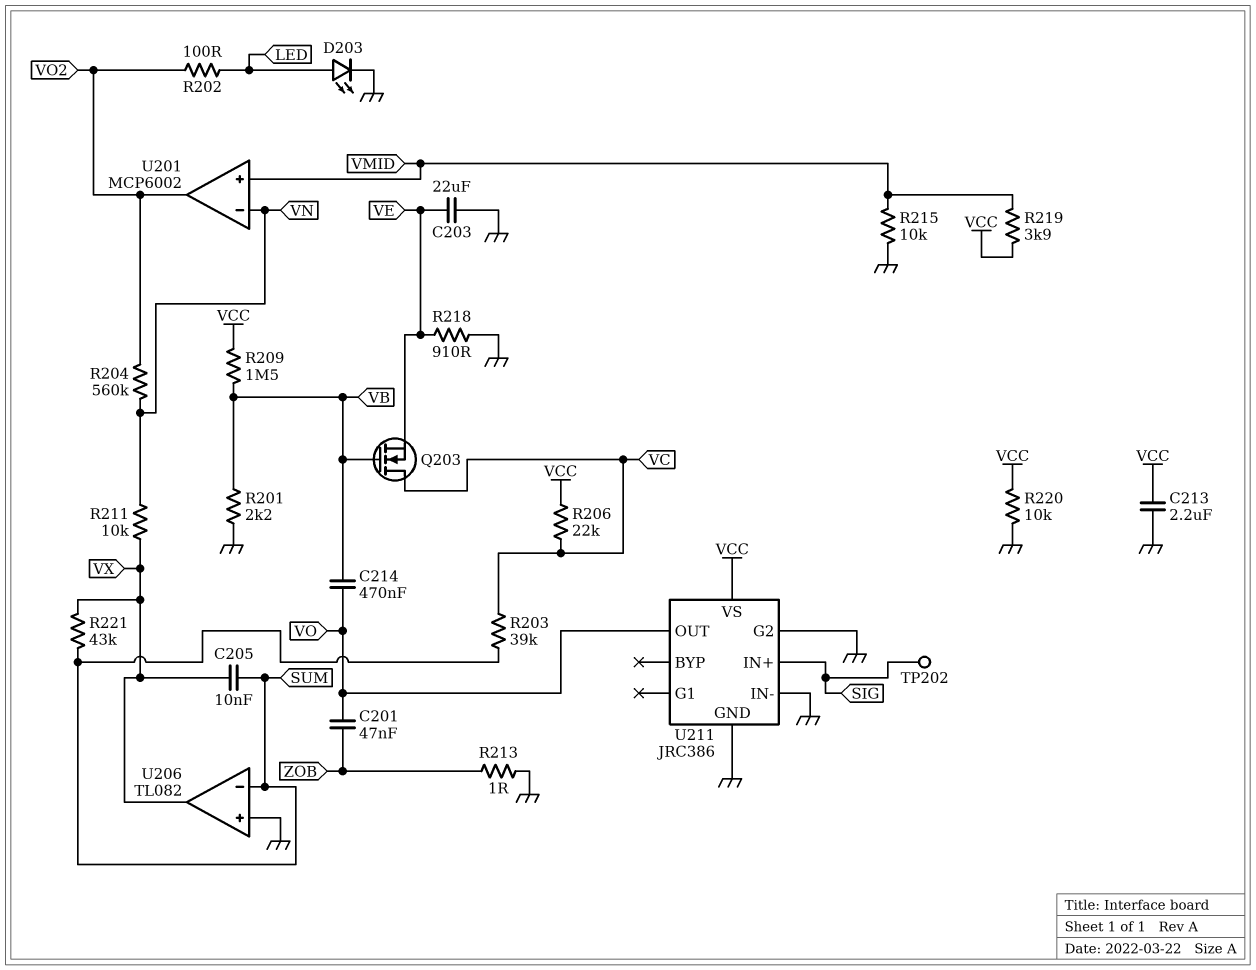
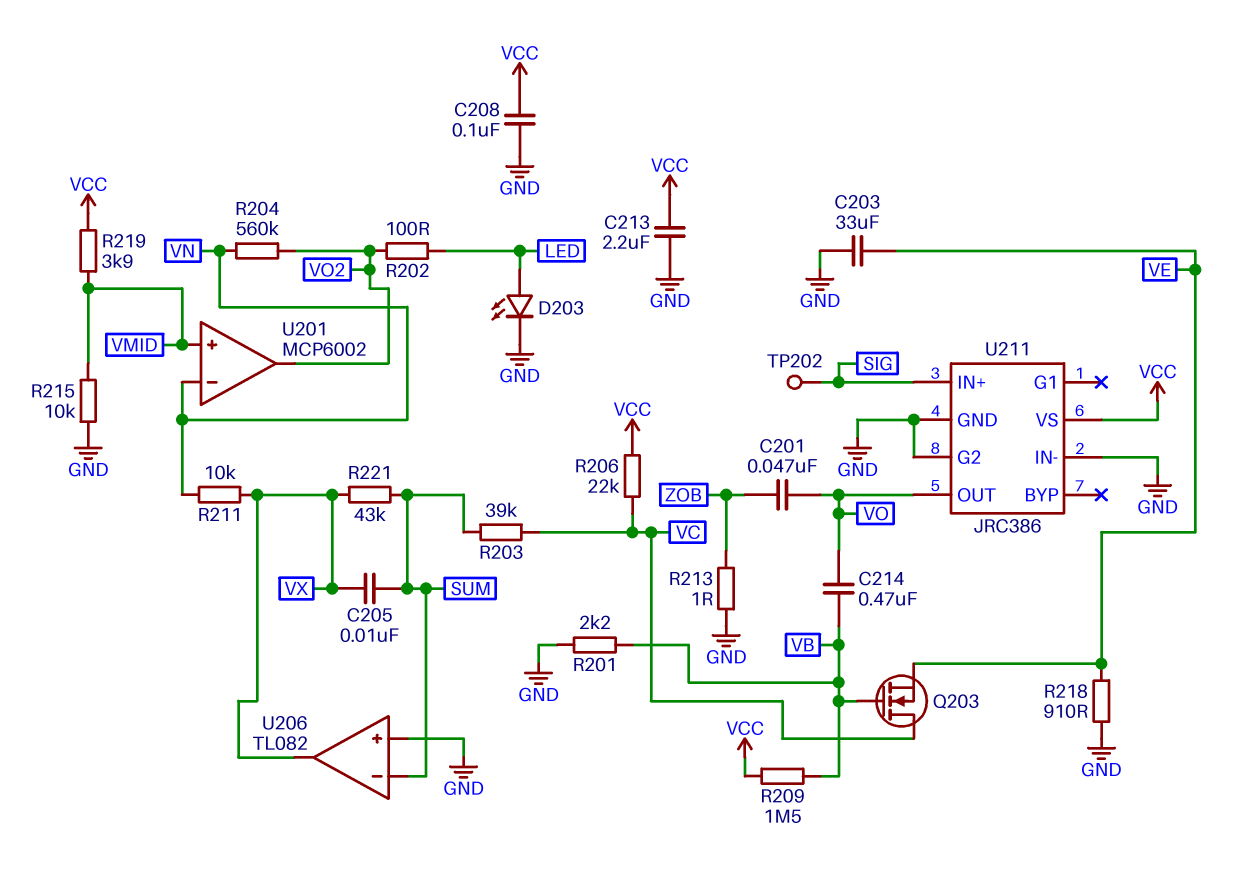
C203: 22uF (GND, VE) -> 33uF (GND, VE)
C208: none -> 100nF (GND, VCC)
R220: 10k (GND, VCC) -> none

